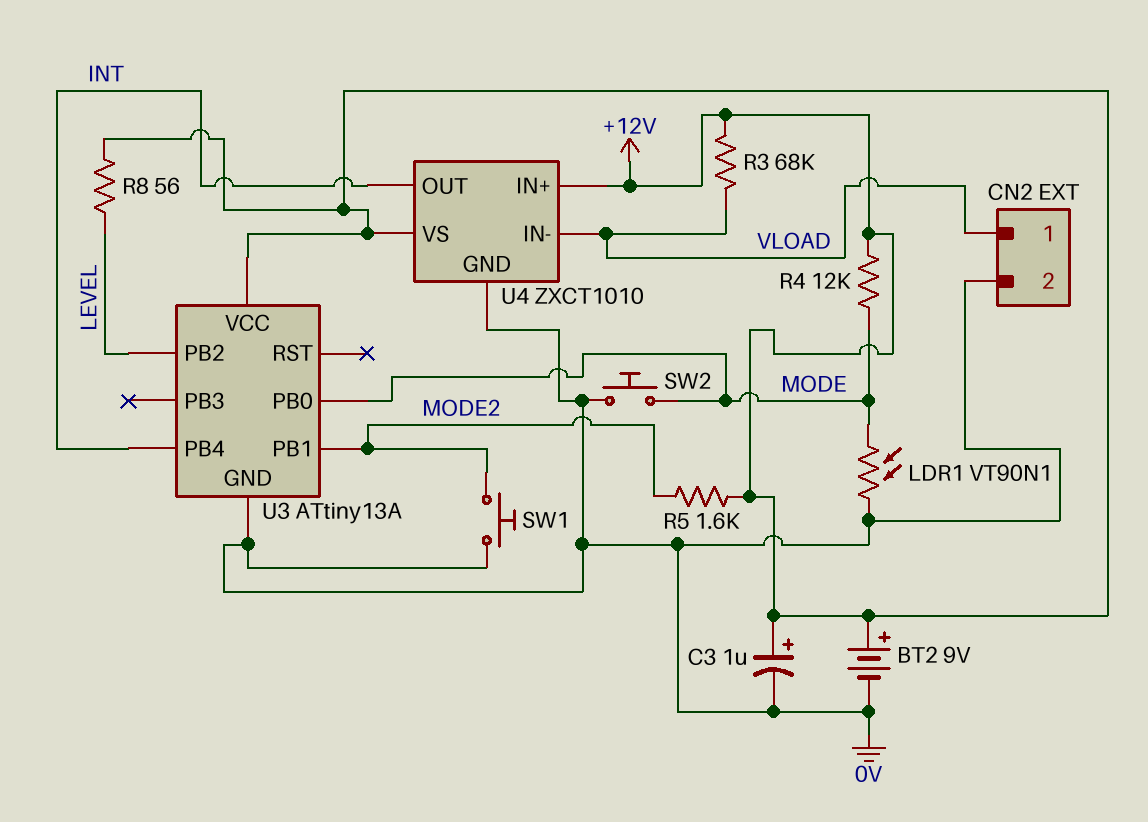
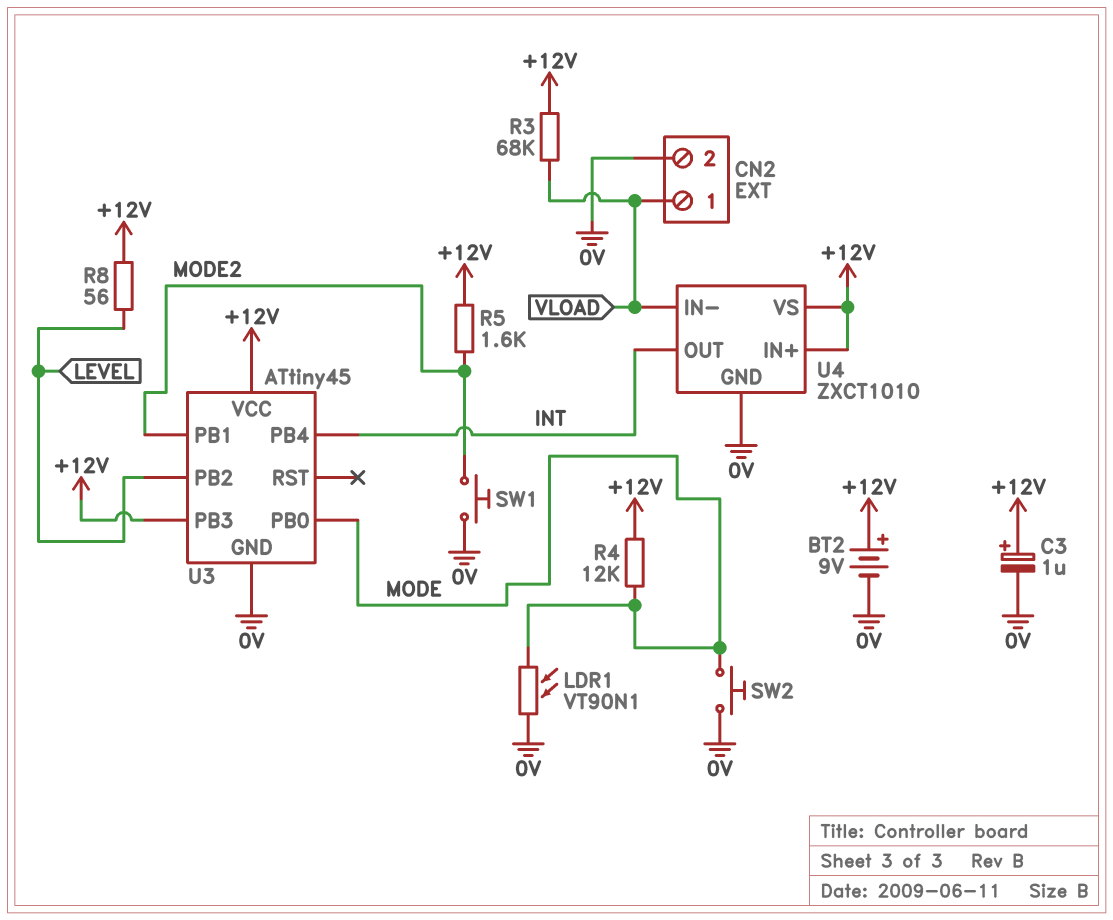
U3: ATtiny13A -> ATtiny45
U3 pin PB3: none -> +12V

